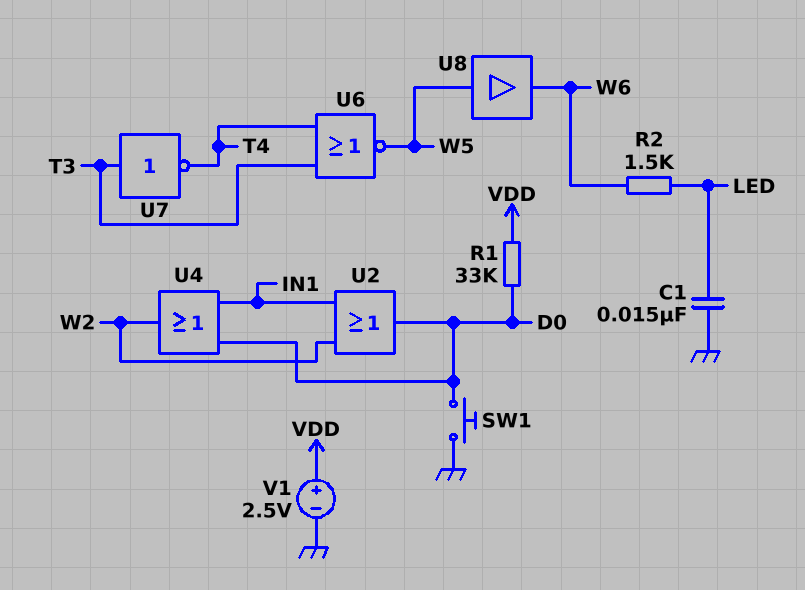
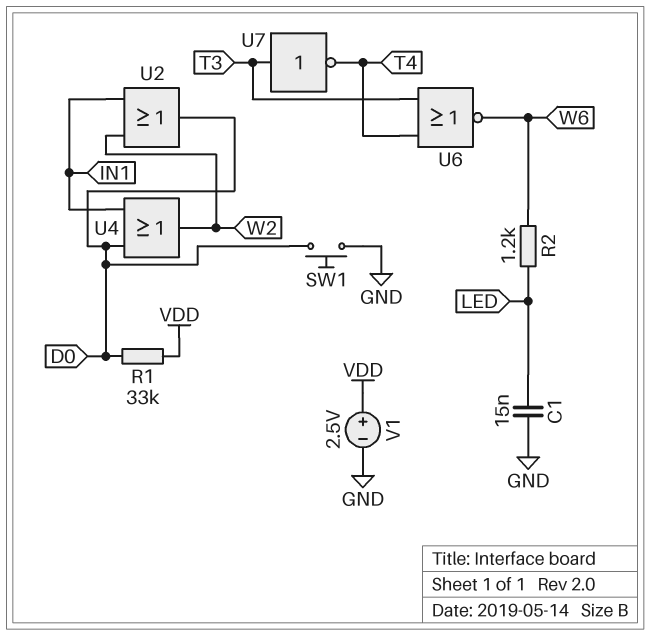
R2: 1.5k (LED, W6) -> 1.2k (LED, W6)
U6: NOR (in T3, in T4, out W5) -> NOR (in T3, in T4, out W6)
U8: buffer (in W5, out W6) -> none

